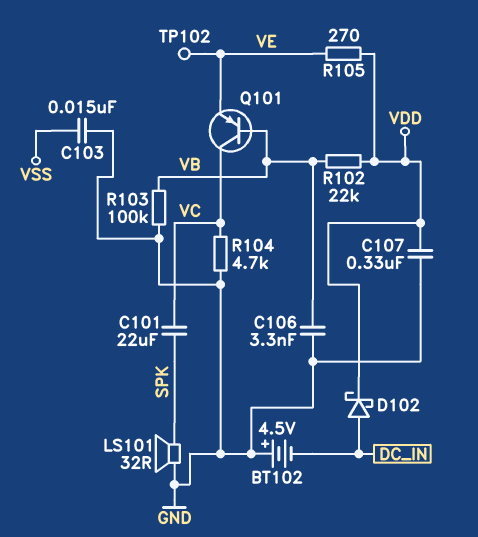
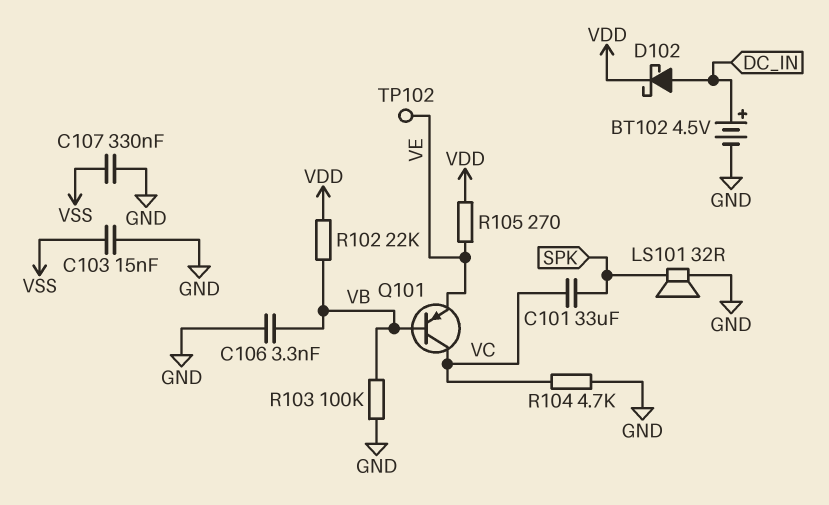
BT102: 4.5V (plus GND, minus DC_IN) -> 4.5V (plus DC_IN, minus GND)
C101: 22uF (SPK, VC) -> 33uF (SPK, VC)
C107: 330nF (GND, VDD) -> 330nF (GND, VSS)

